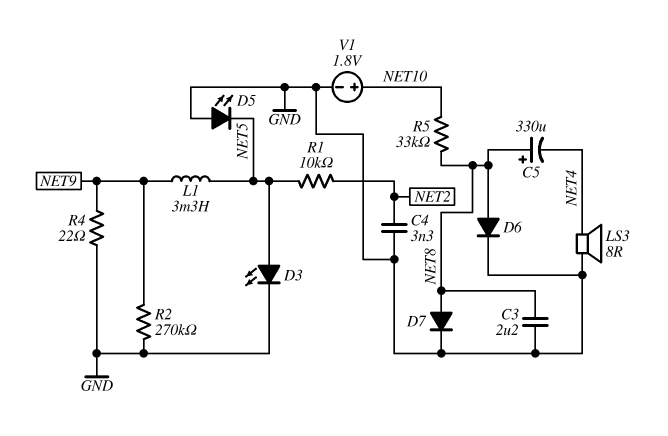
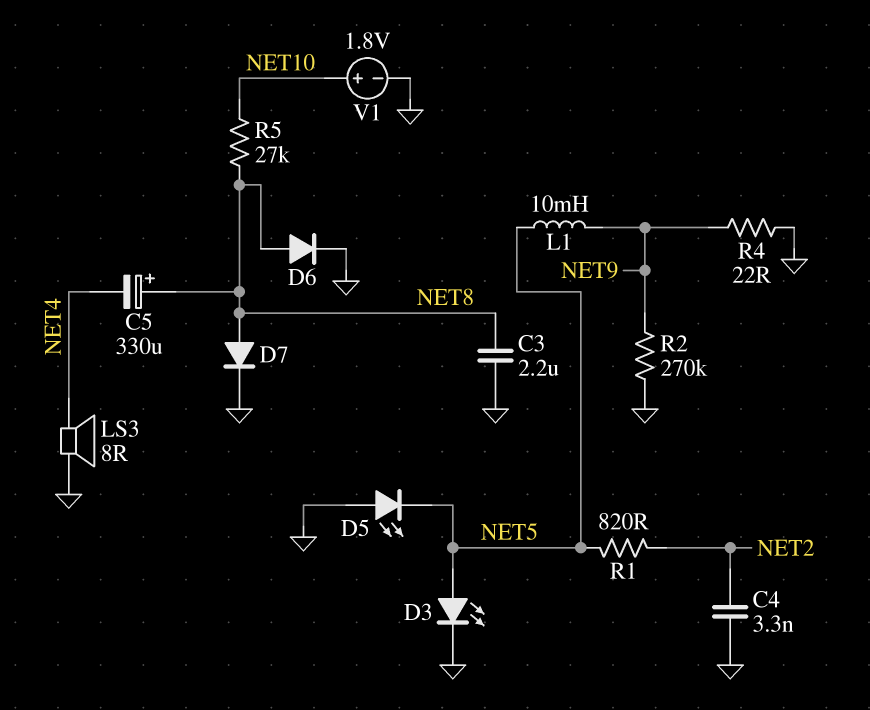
L1: 3.3mH (NET5, NET9) -> 10mH (NET5, NET9)
R1: 10k (NET2, NET5) -> 820 (NET2, NET5)
R5: 33k (NET8, NET10) -> 27k (NET8, NET10)

